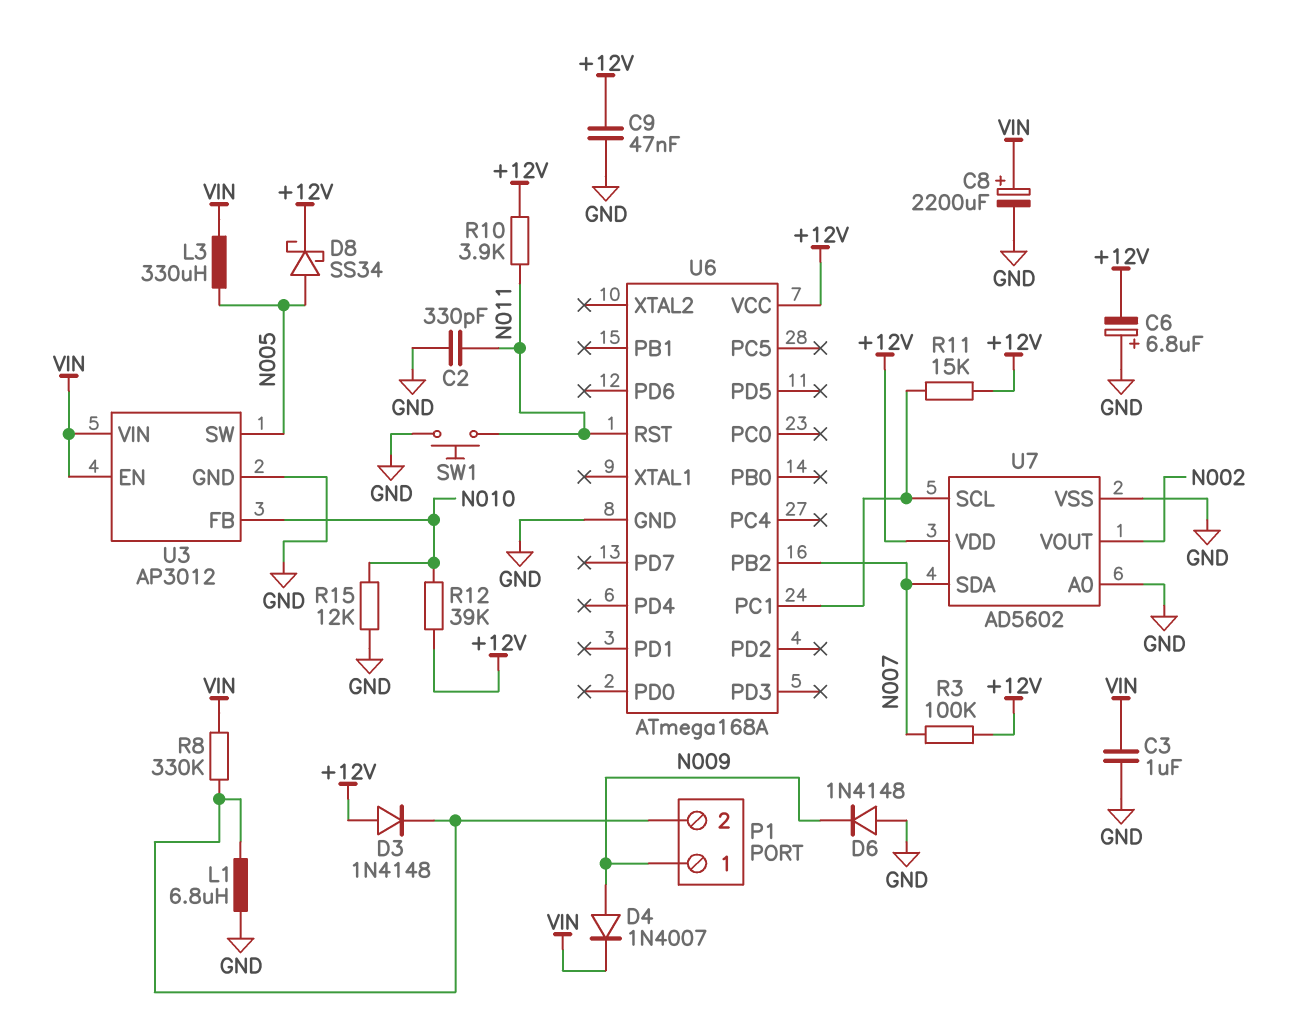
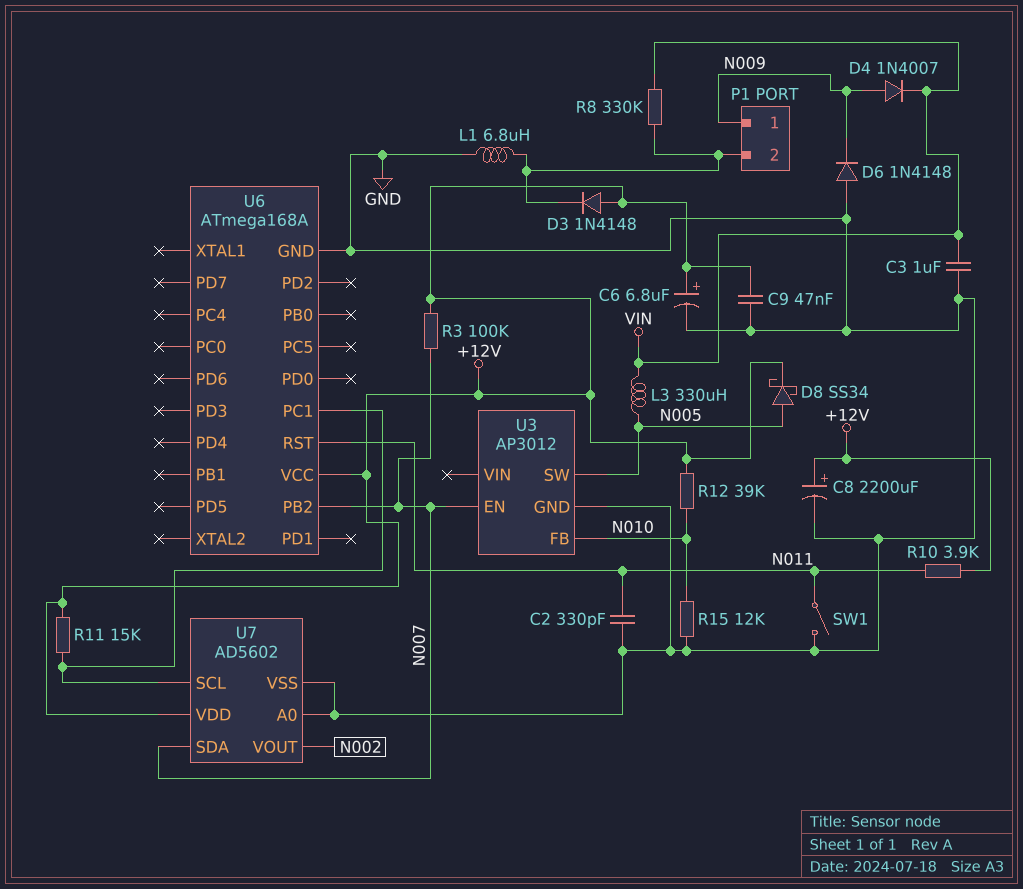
C6: 6.8uF (plus GND, minus +12V) -> 6.8uF (plus +12V, minus GND)
C8: 2200uF (plus VIN, minus GND) -> 2200uF (plus +12V, minus GND)
SW1: button (GND, N011) -> switch (GND, N011)
U3 pin EN: VIN -> N007
U3 pin VIN: VIN -> none

